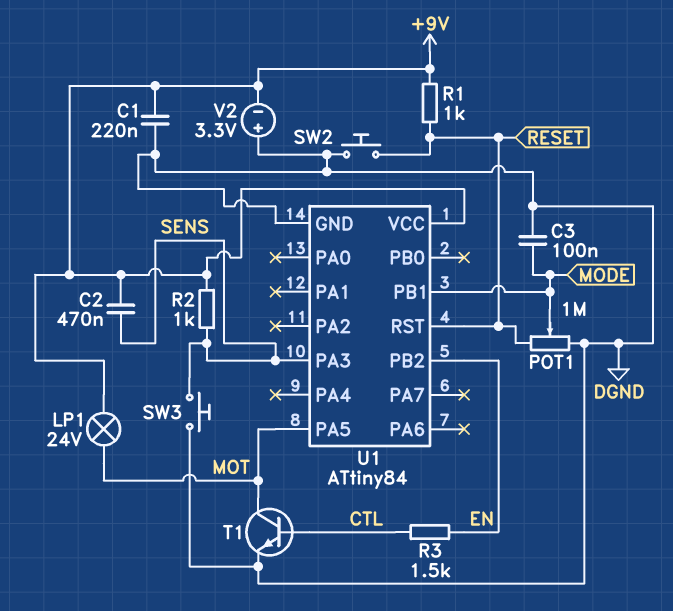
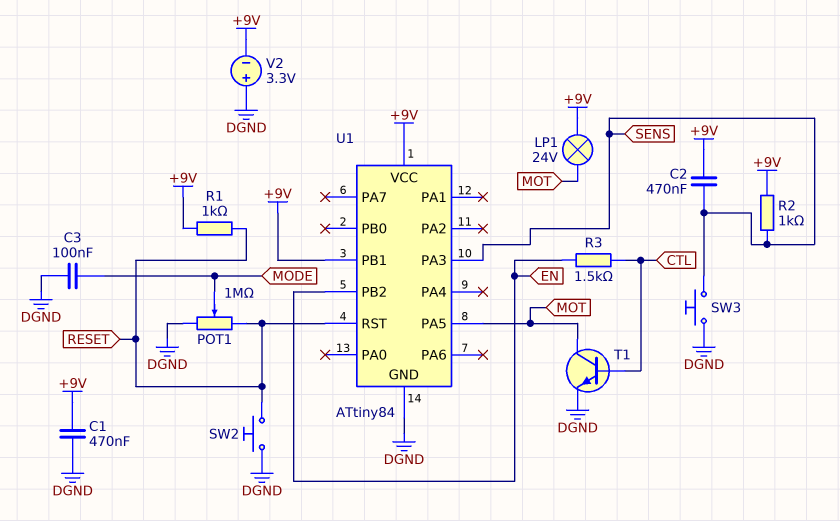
C1: 220nF (+9V, DGND) -> 470nF (+9V, DGND)
U1 pin PB1: MODE -> +9V

